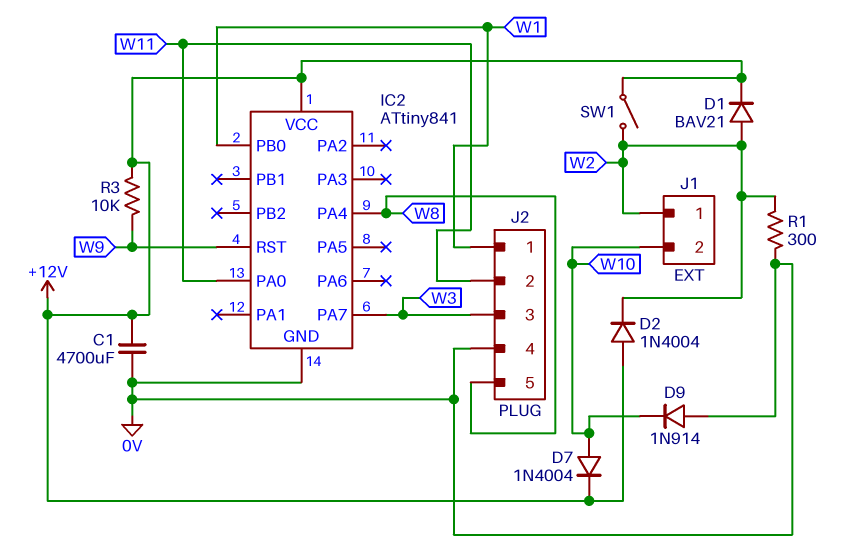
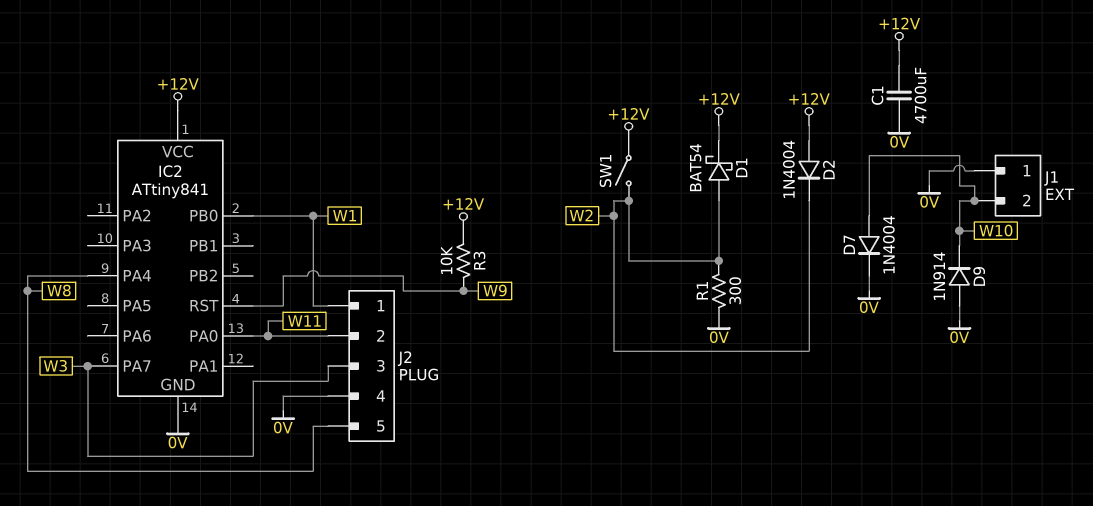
D1: diode BAV21 (A W2, K +12V) -> schottky BAT54 (A W2, K +12V)
D7: diode 1N4004 (A W10, K +12V) -> diode 1N4004 (A W10, K 0V)
J1 pin 1: W2 -> 0V

